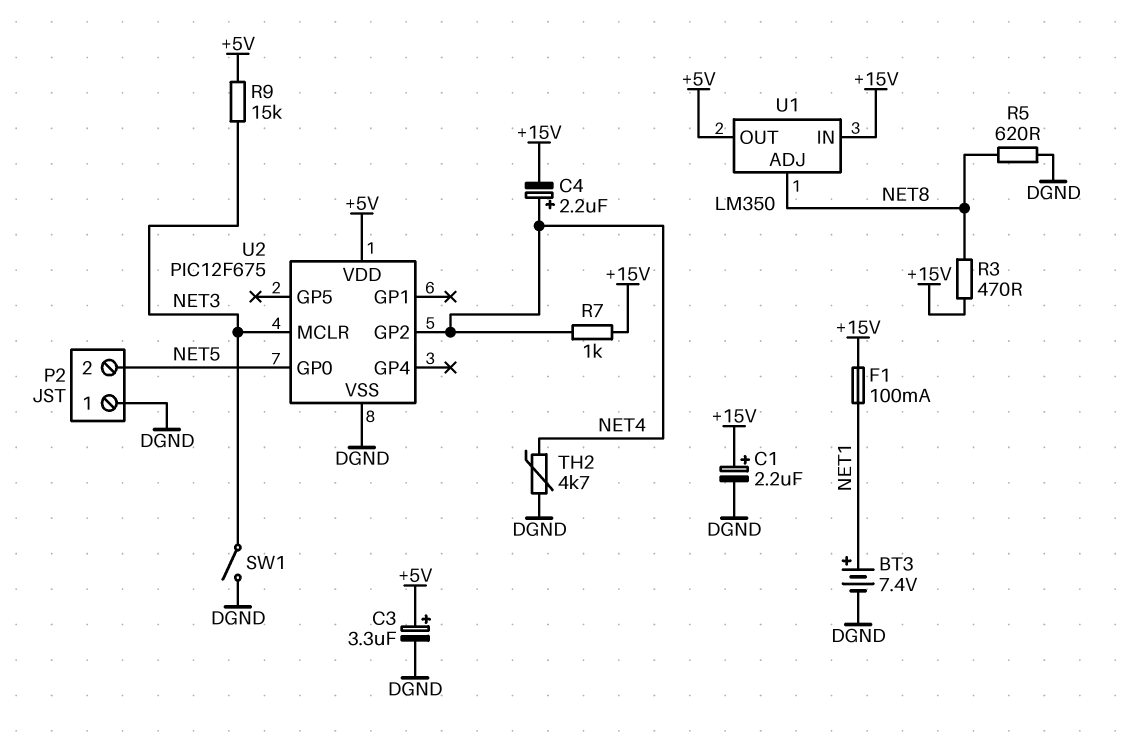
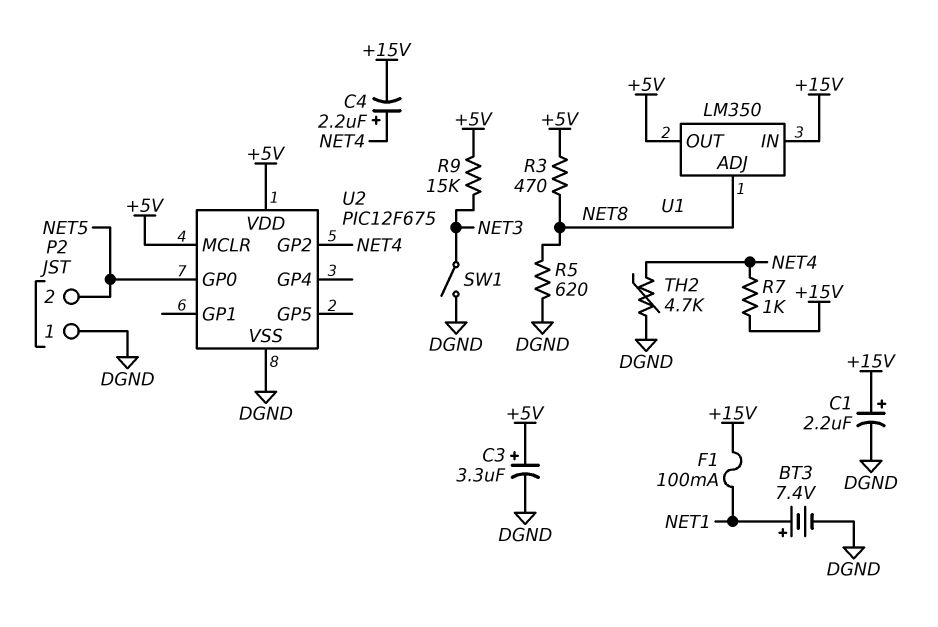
R3: 470 (+15V, NET8) -> 470 (+5V, NET8)
U2 pin MCLR: NET3 -> +5V

